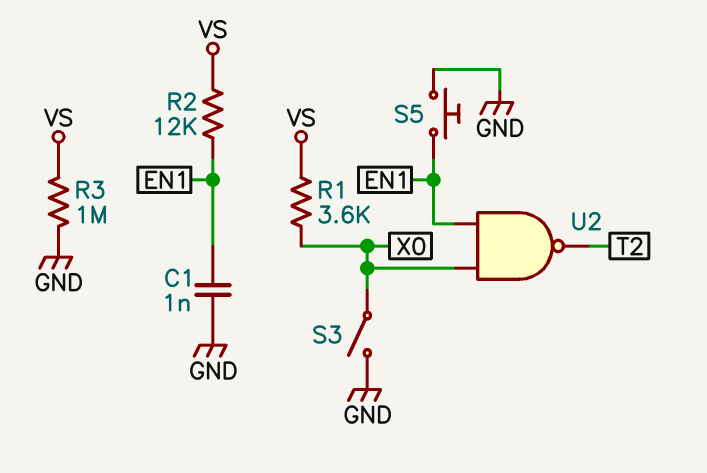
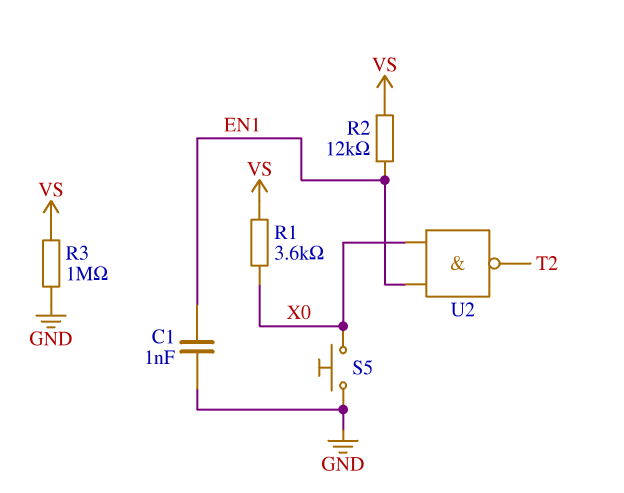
S3: switch (GND, X0) -> none
S5: button (EN1, GND) -> button (GND, X0)

